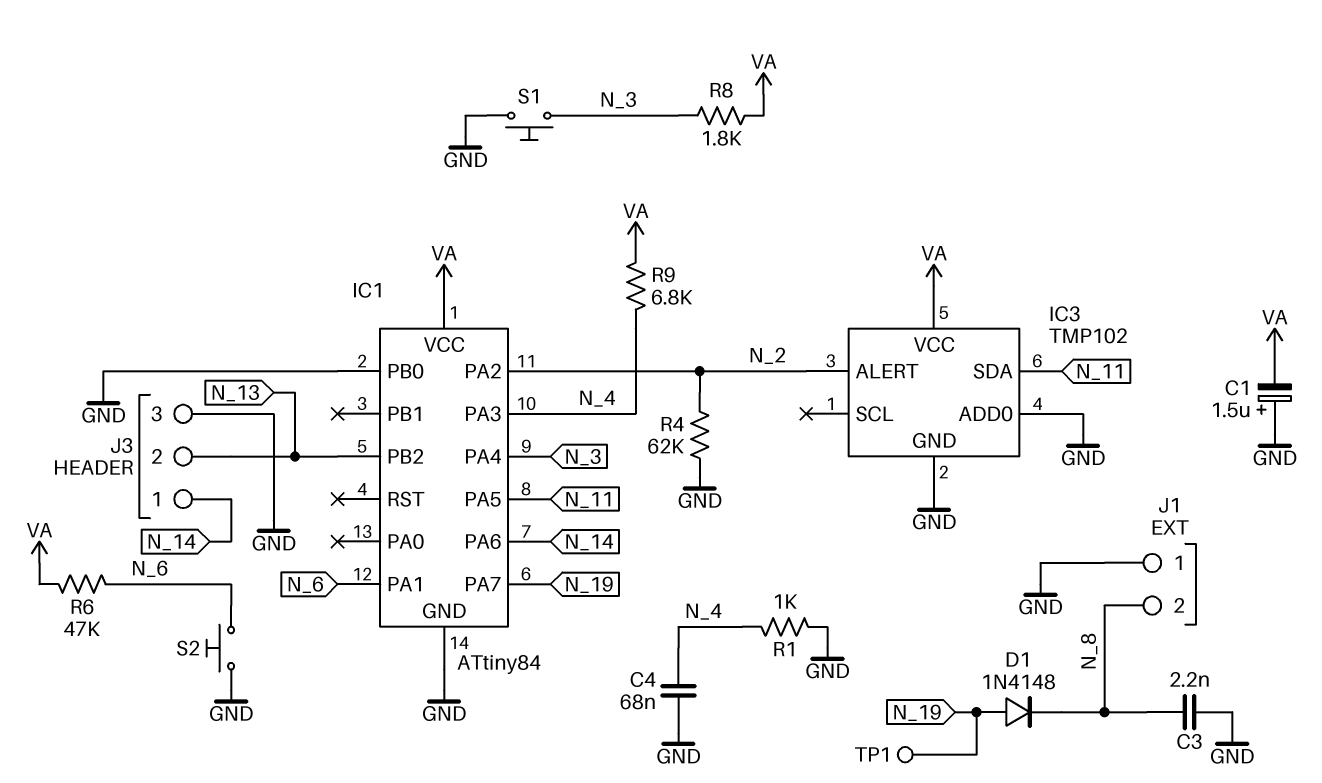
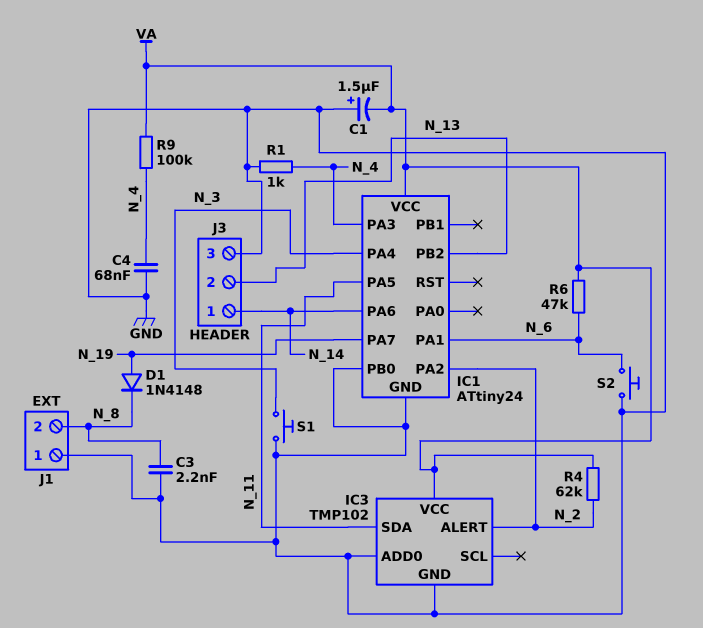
IC1: ATtiny84 -> ATtiny24
R4: 62k (GND, N_2) -> 62k (N_2, VA)
R8: 1.8k (N_3, VA) -> none
R9: 6.8k (N_4, VA) -> 100k (N_4, VA)
TP1: test point (N_19) -> none

